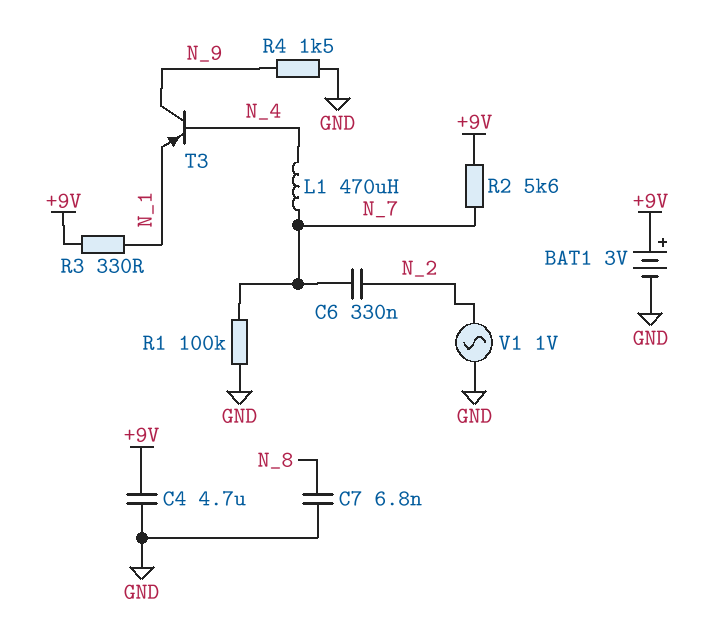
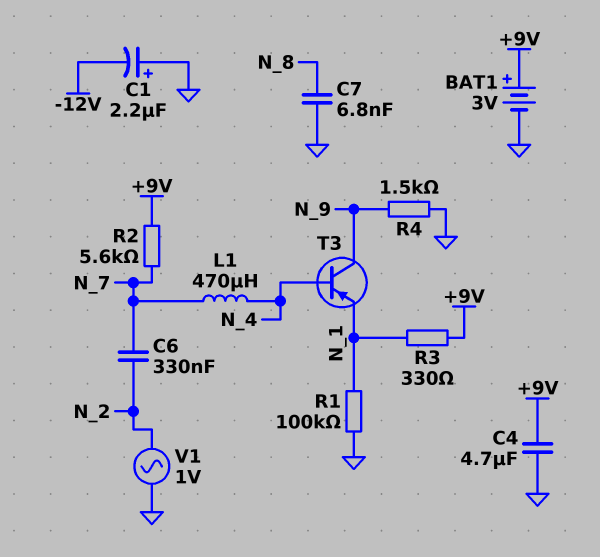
C1: none -> 2.2uF (plus GND, minus -12V)
R1: 100k (GND, N_7) -> 100k (GND, N_1)

